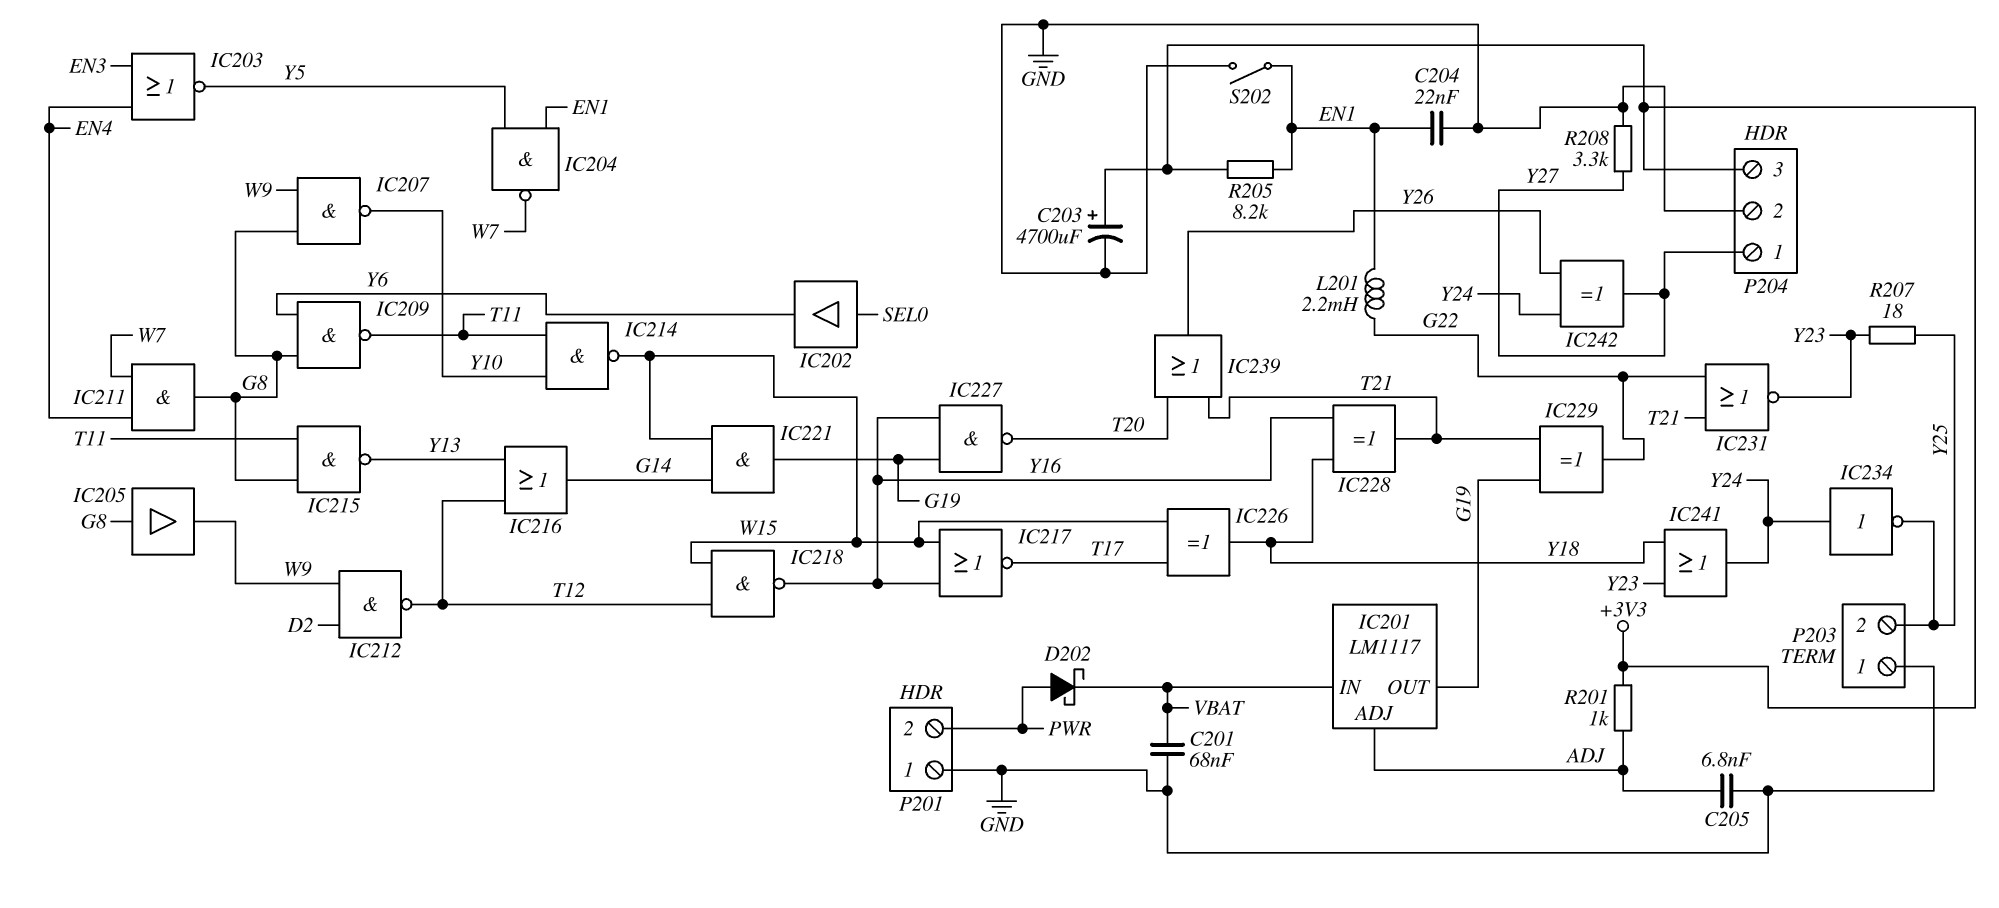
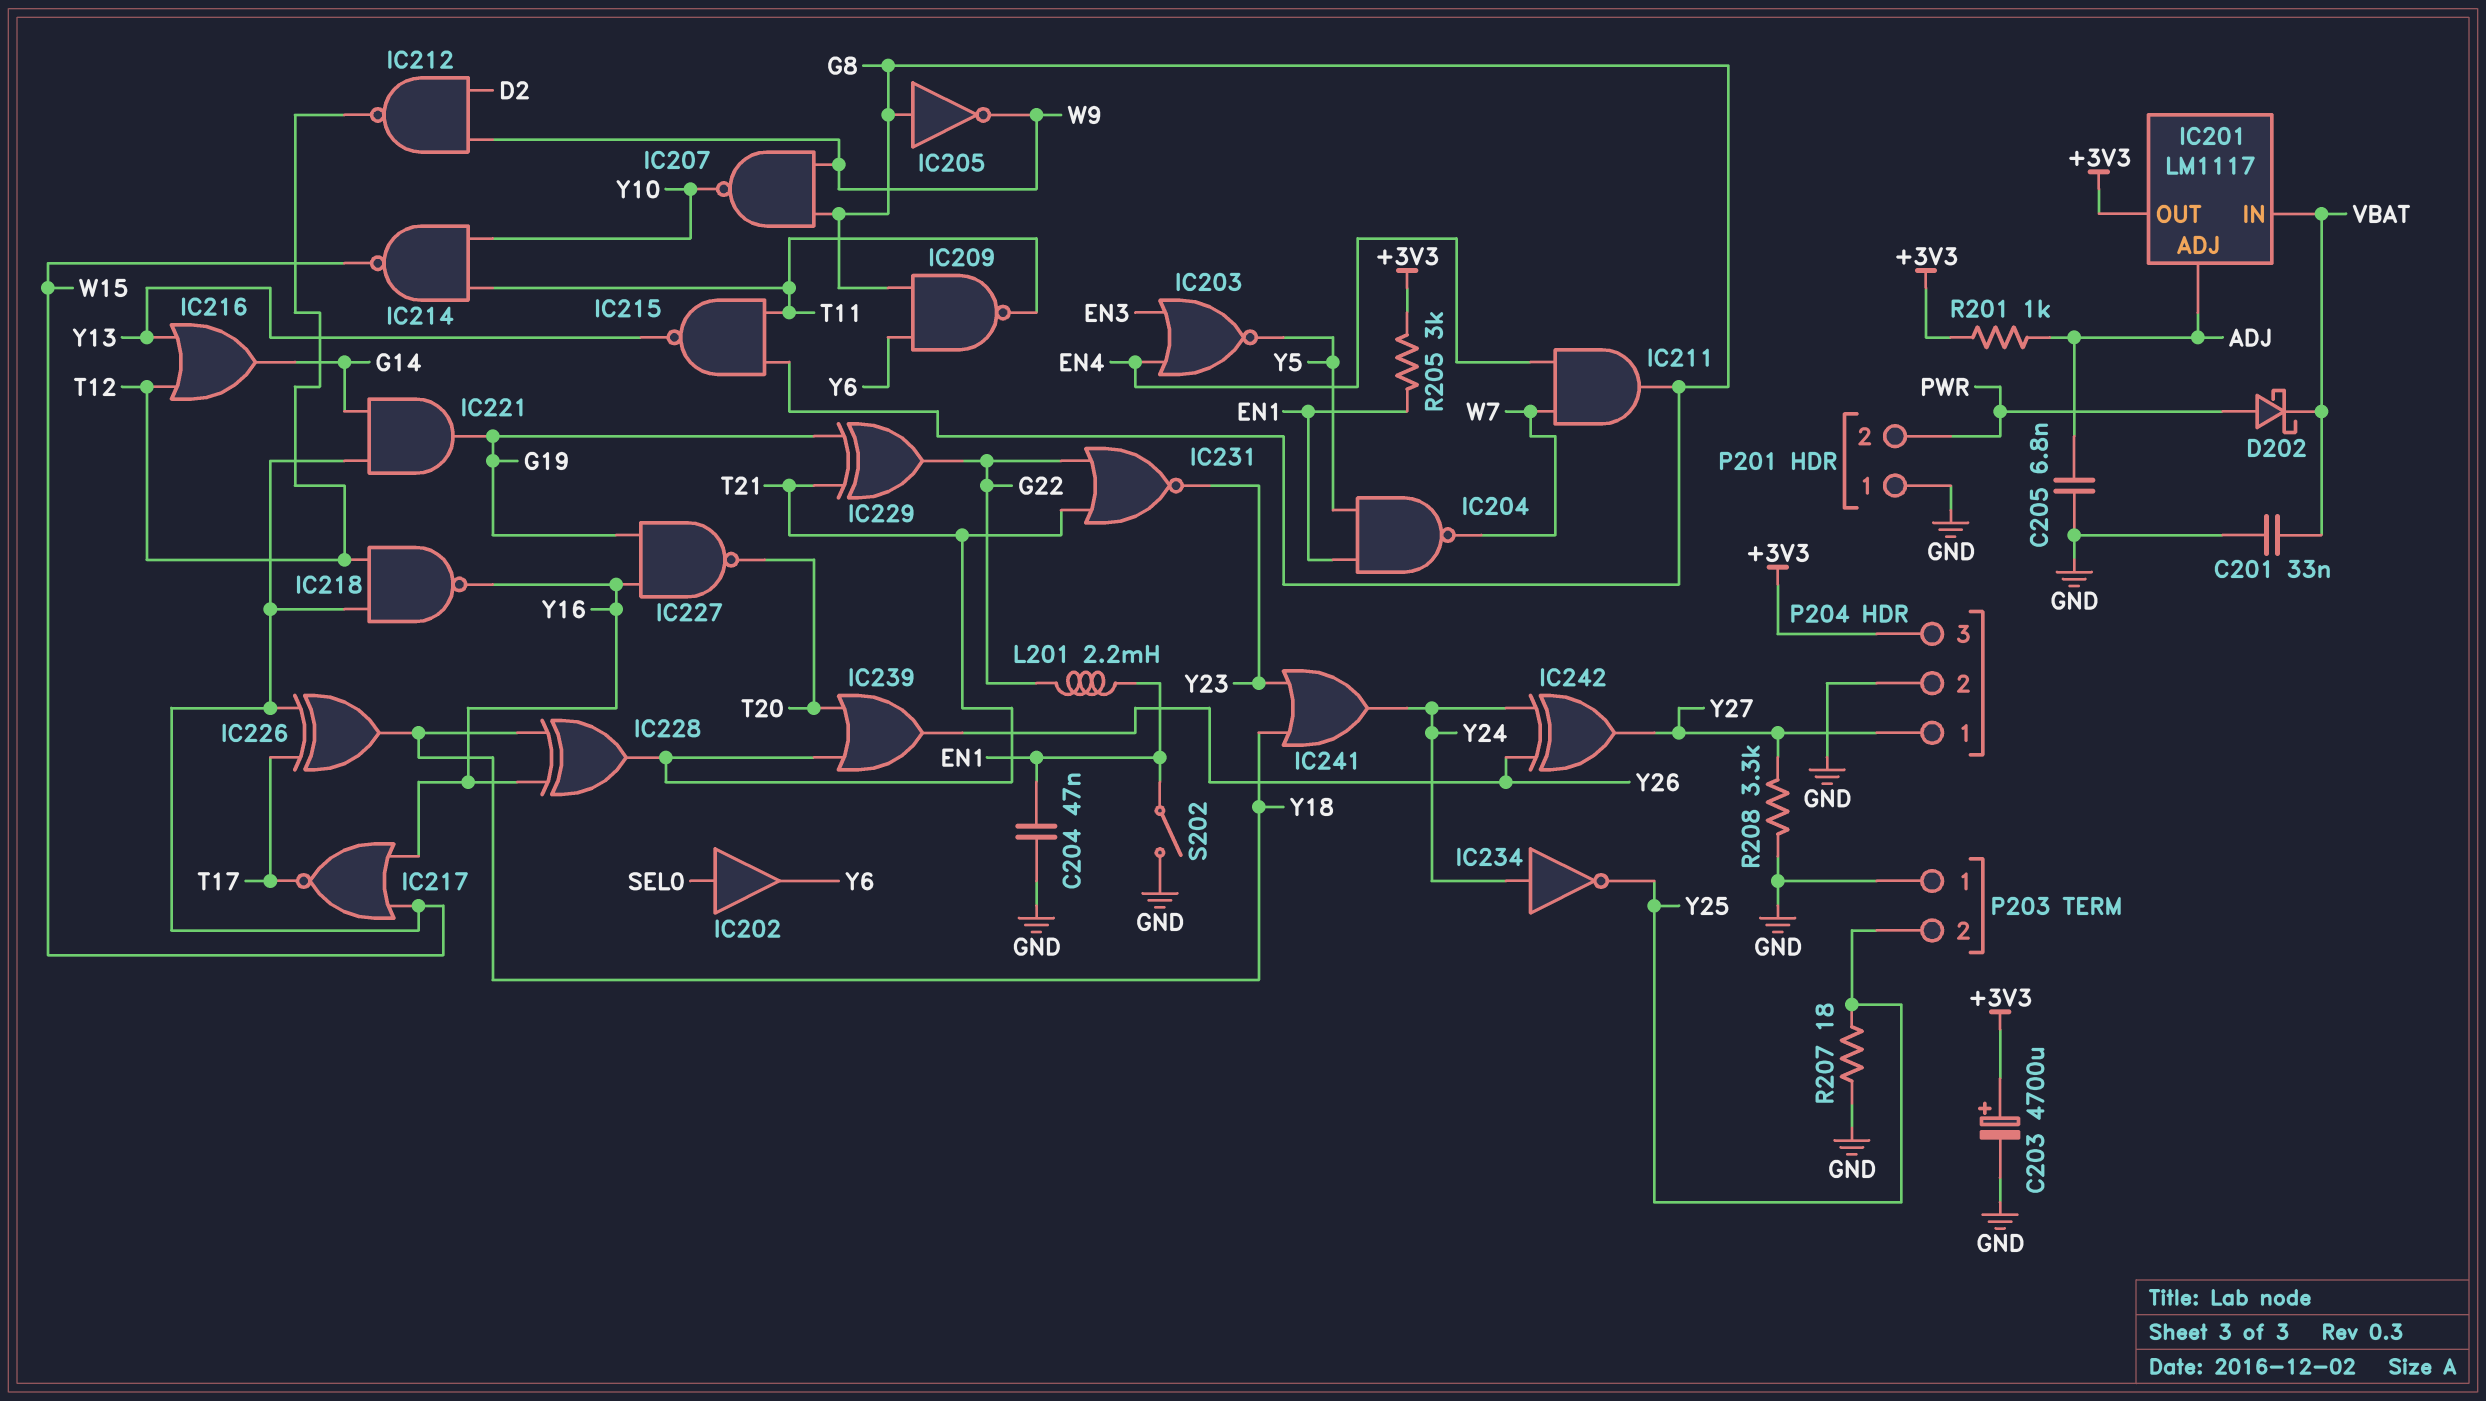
C201: 68nF (GND, VBAT) -> 33nF (GND, VBAT)
C204: 22nF (EN1, GND) -> 47nF (EN1, GND)
IC201 pin OUT: G19 -> +3V3
IC205: buffer (in G8, out W9) -> NOT (in G8, out W9)
R205: 8.2k (+3V3, EN1) -> 3k (+3V3, EN1)
R207: 18 (Y23, Y25) -> 18 (GND, Y25)

